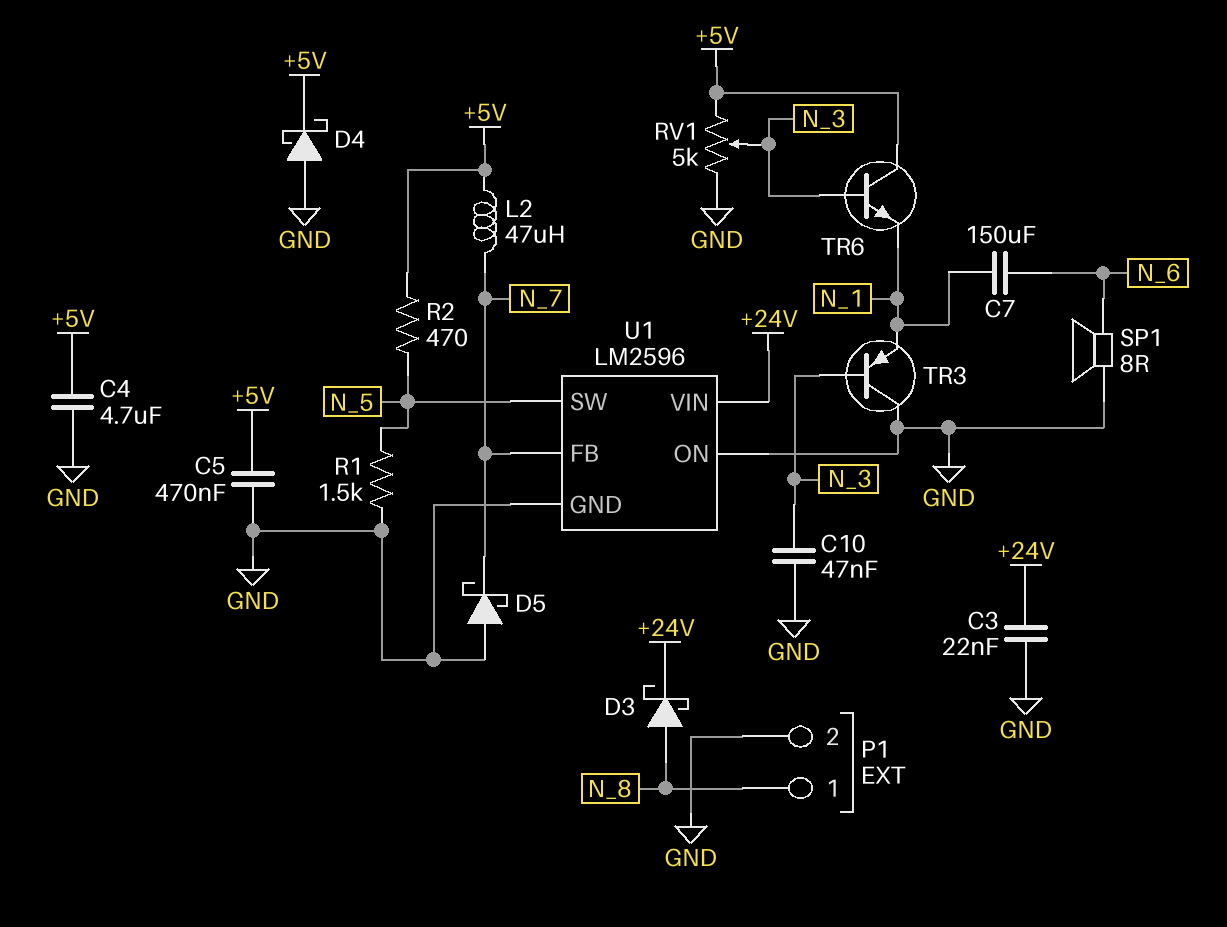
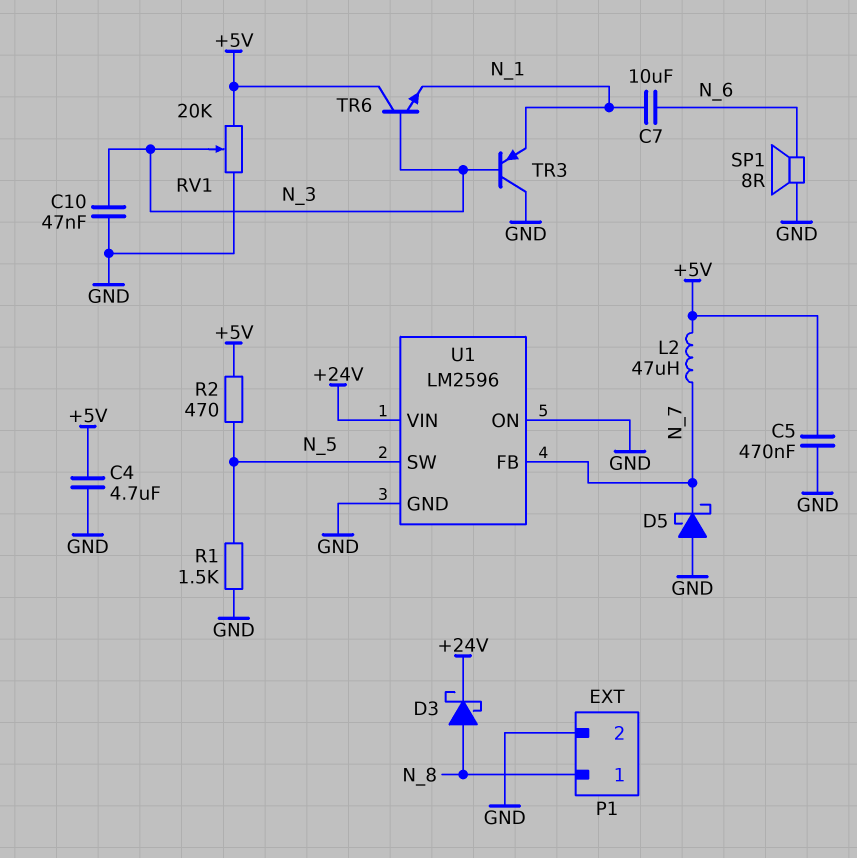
C3: 22nF (+24V, GND) -> none
C7: 150uF (N_1, N_6) -> 10uF (N_1, N_6)
D4: schottky (A GND, K +5V) -> none
RV1: 5k (+5V, GND, wiper N_3) -> 20k (+5V, GND, wiper N_3)

